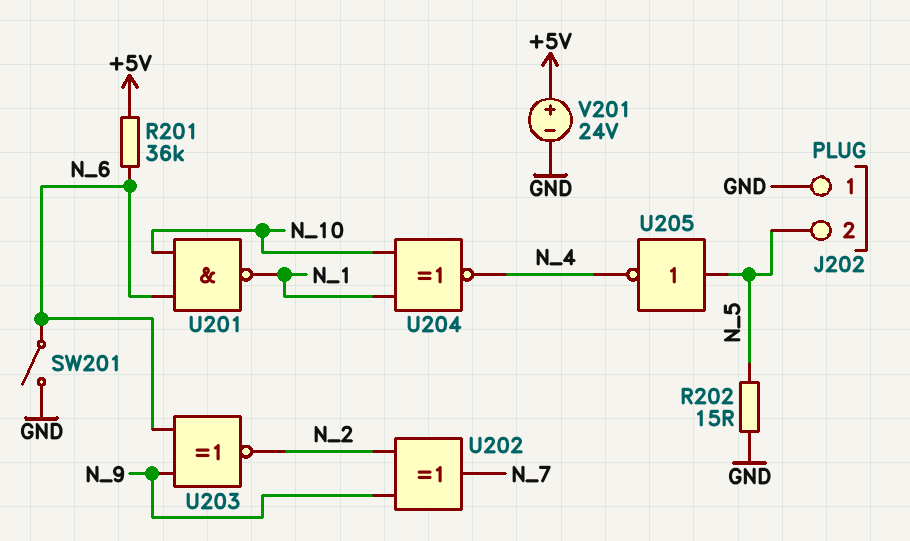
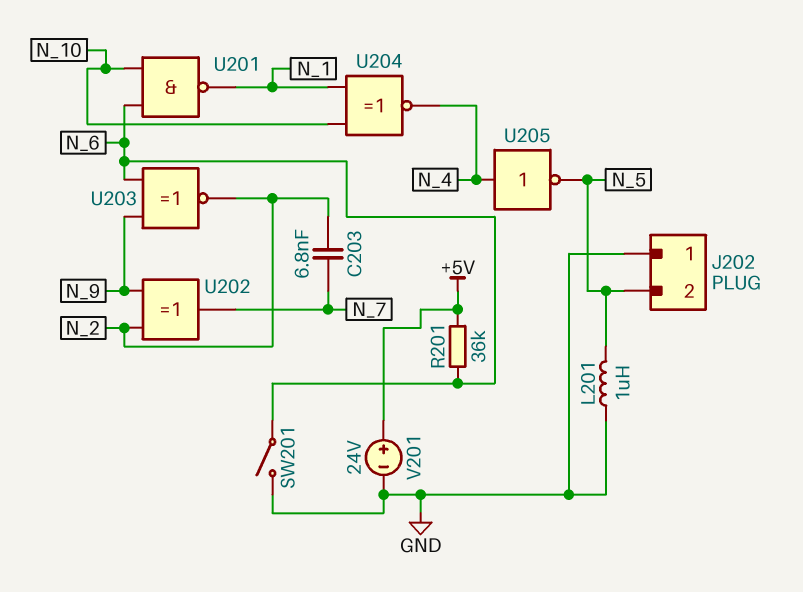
C203: none -> 6.8nF (N_2, N_7)
L201: none -> 1uH (GND, N_5)
R202: 15 (GND, N_5) -> none
U205: NOT (in N_5, out N_4) -> NOT (in N_4, out N_5)

